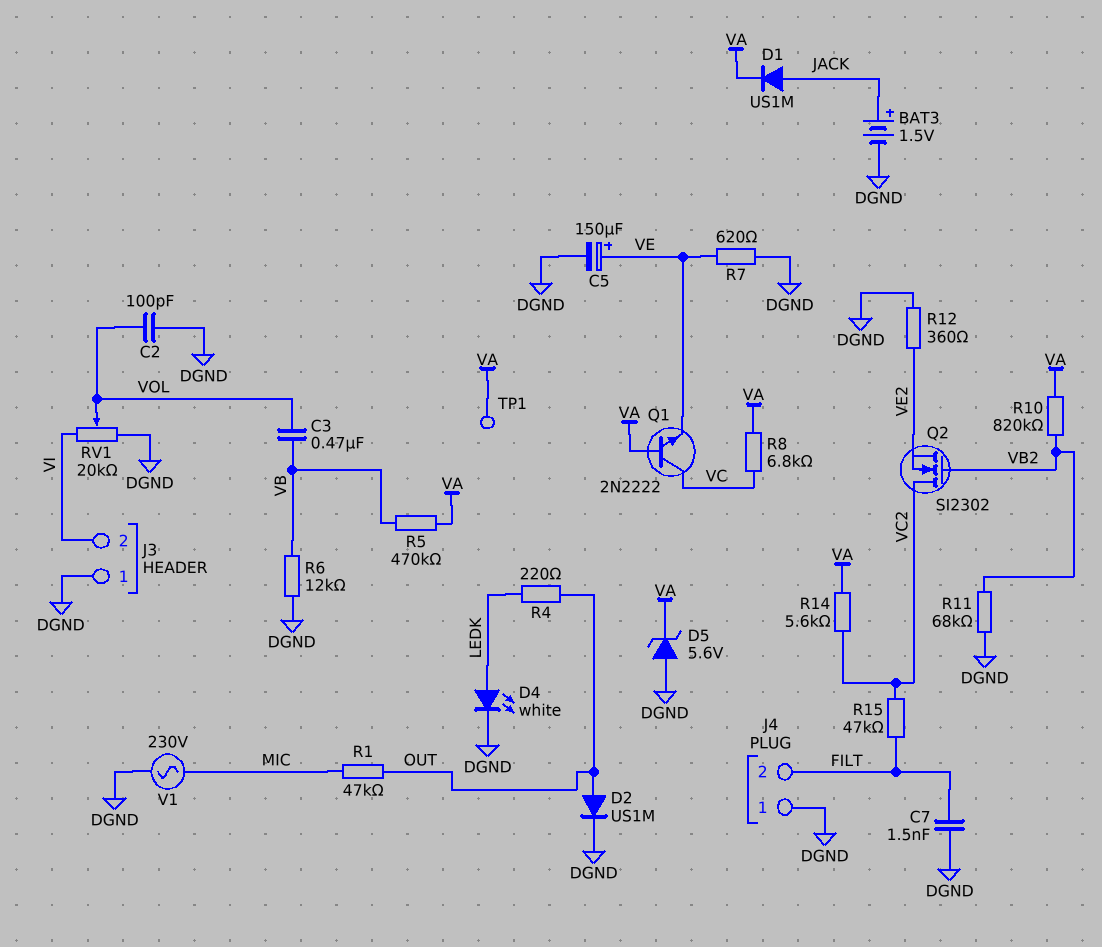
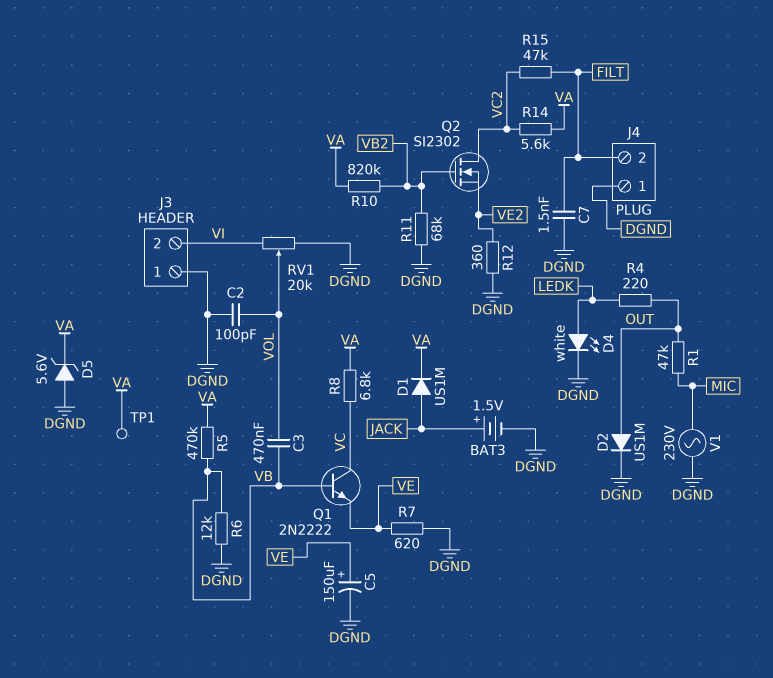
Q1: NPN 2N2222 (B VA, C VC, E VE) -> NPN 2N2222 (B VB, C VC, E VE)

